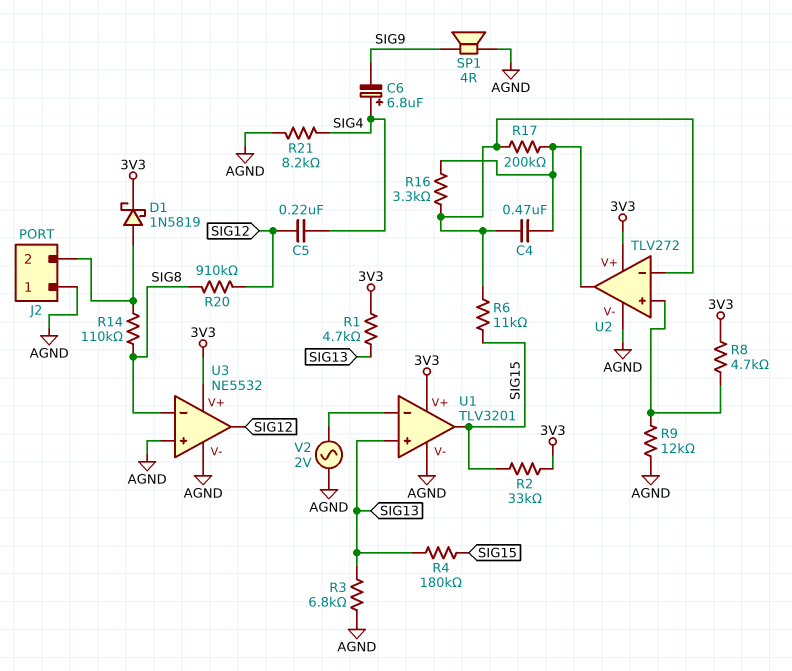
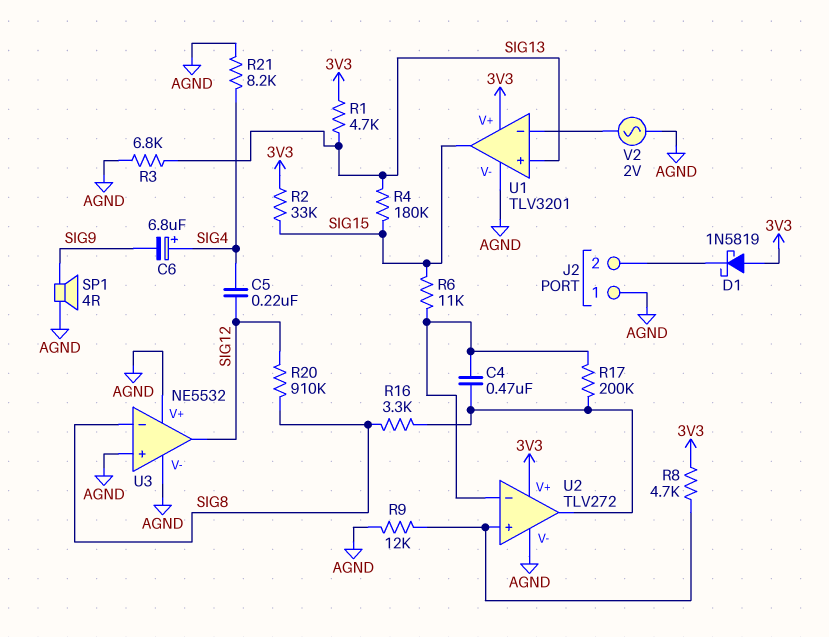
D1: schottky 1N5819 (A J2/2, K 3V3) -> schottky 1N5819 (A 3V3, K J2/2)
R14: 110k (J2/2, SIG8) -> none
R16: 3.3k (U2/in-, U2/out) -> 3.3k (SIG8, U2/out)
U3 pin V+: 3V3 -> AGND

